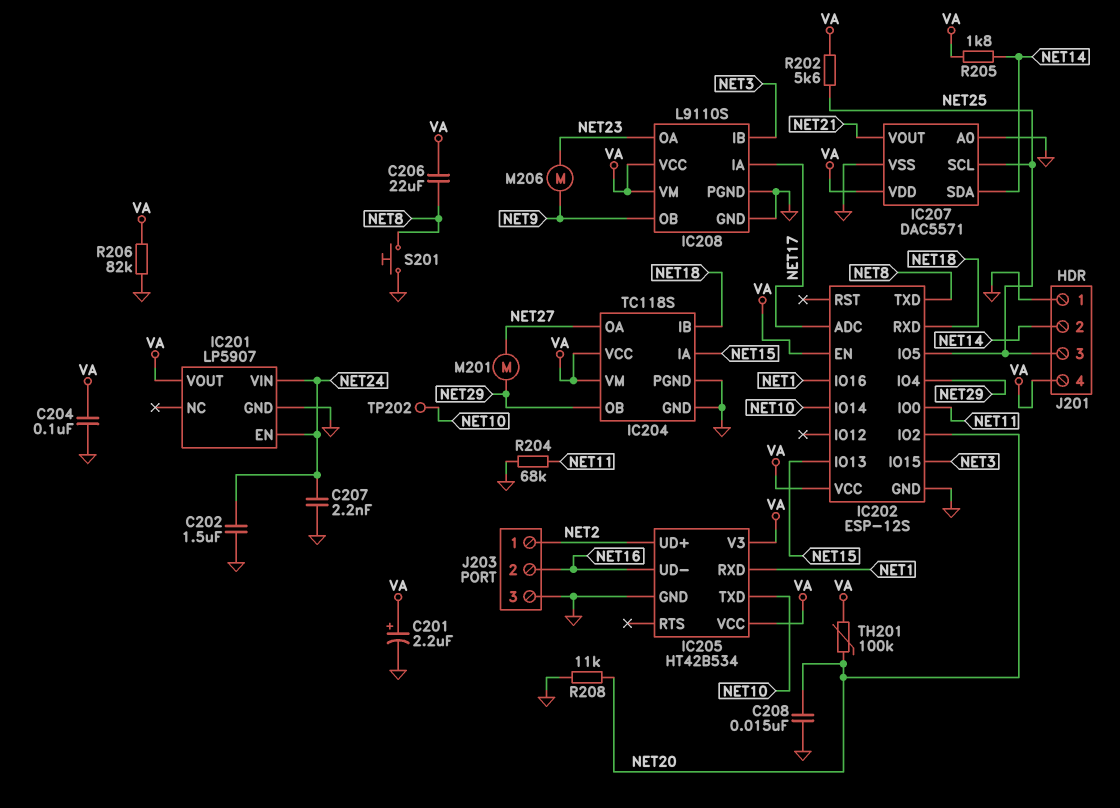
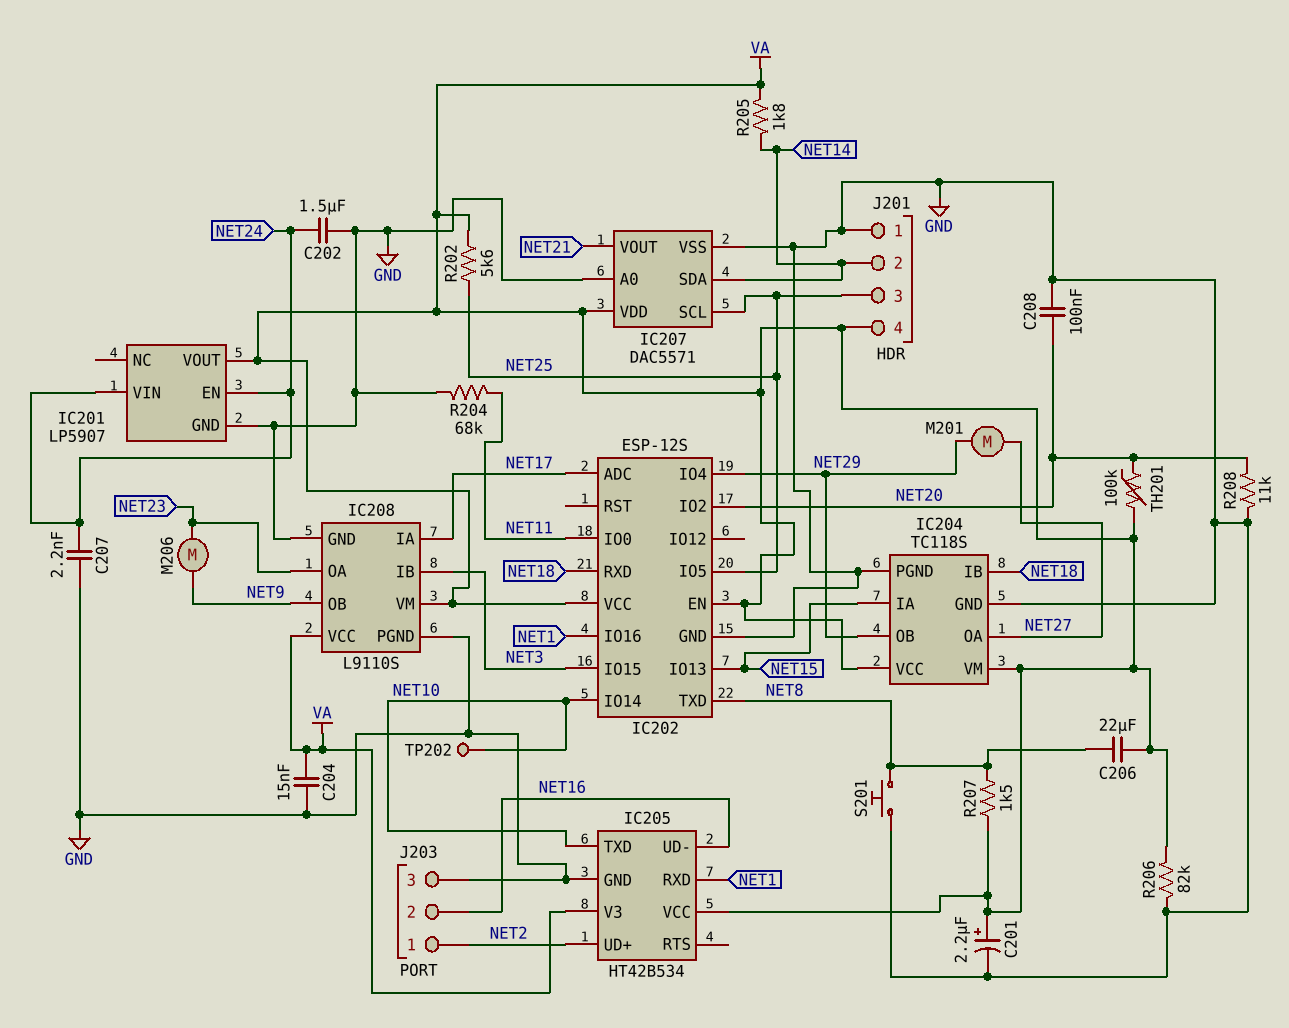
C204: 100nF (GND, VA) -> 15nF (GND, VA)
C208: 15nF (GND, NET20) -> 100nF (GND, NET20)
R207: none -> 1.5k (NET8, VA)

